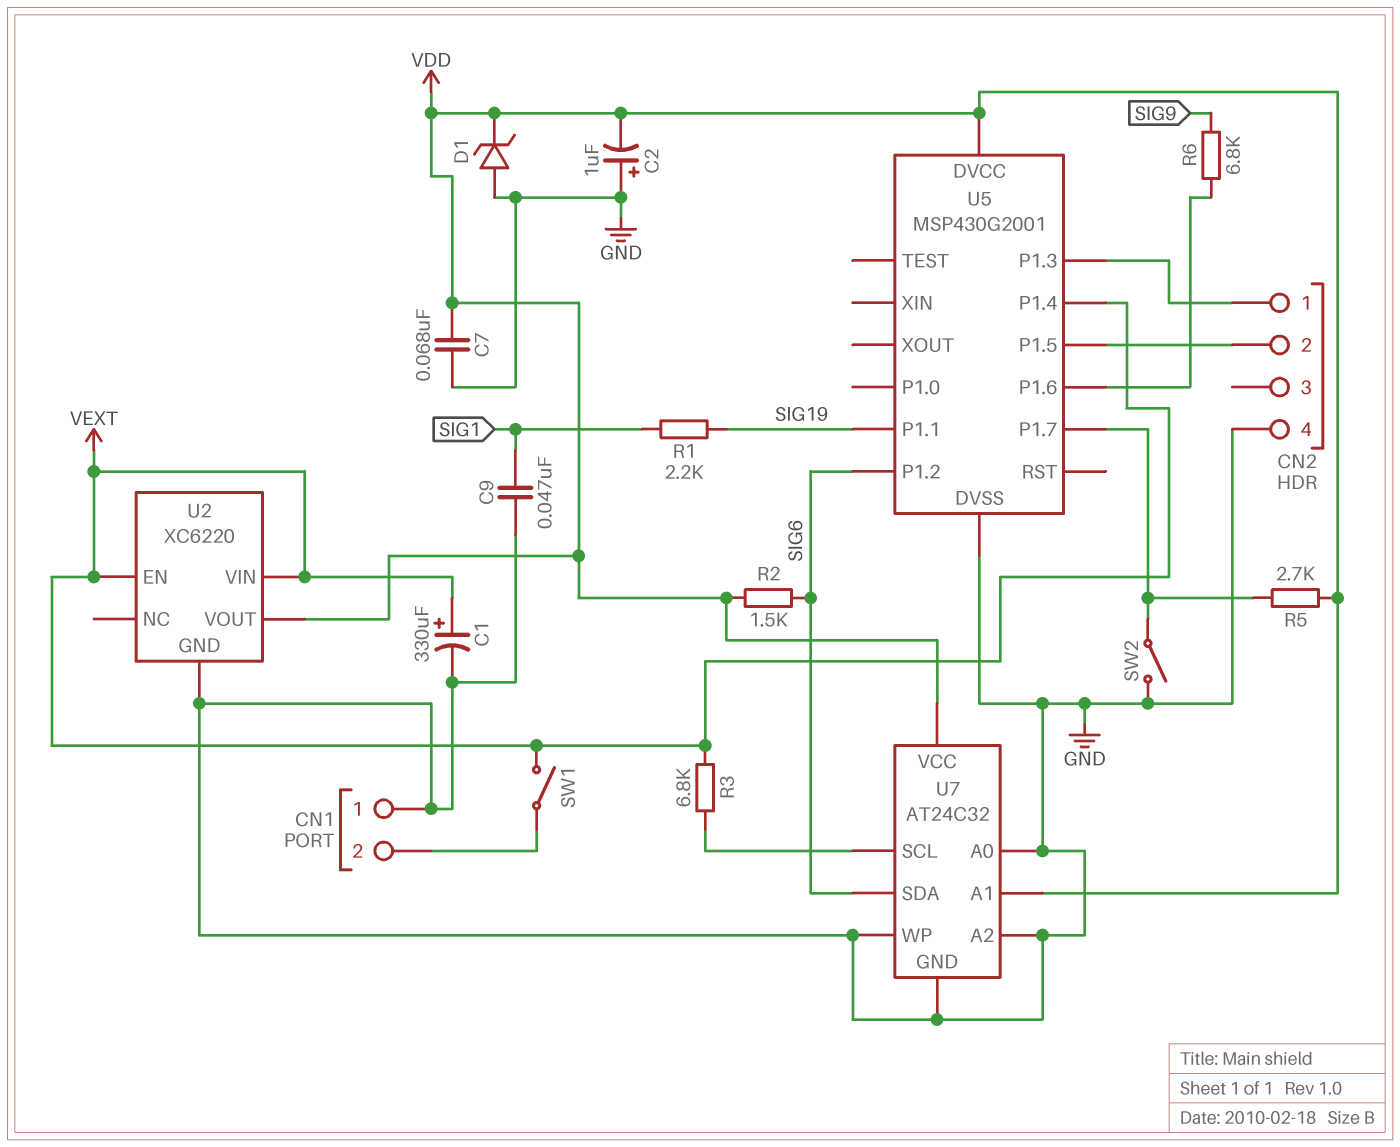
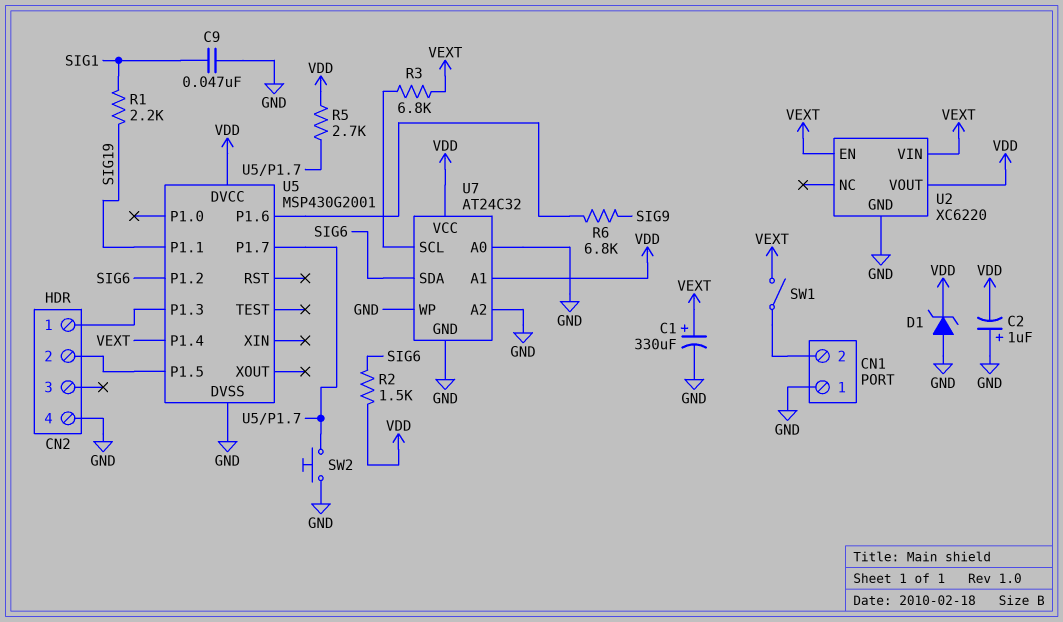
C7: 68nF (GND, VDD) -> none
SW2: switch (GND, U5/P1.7) -> button (GND, U5/P1.7)

